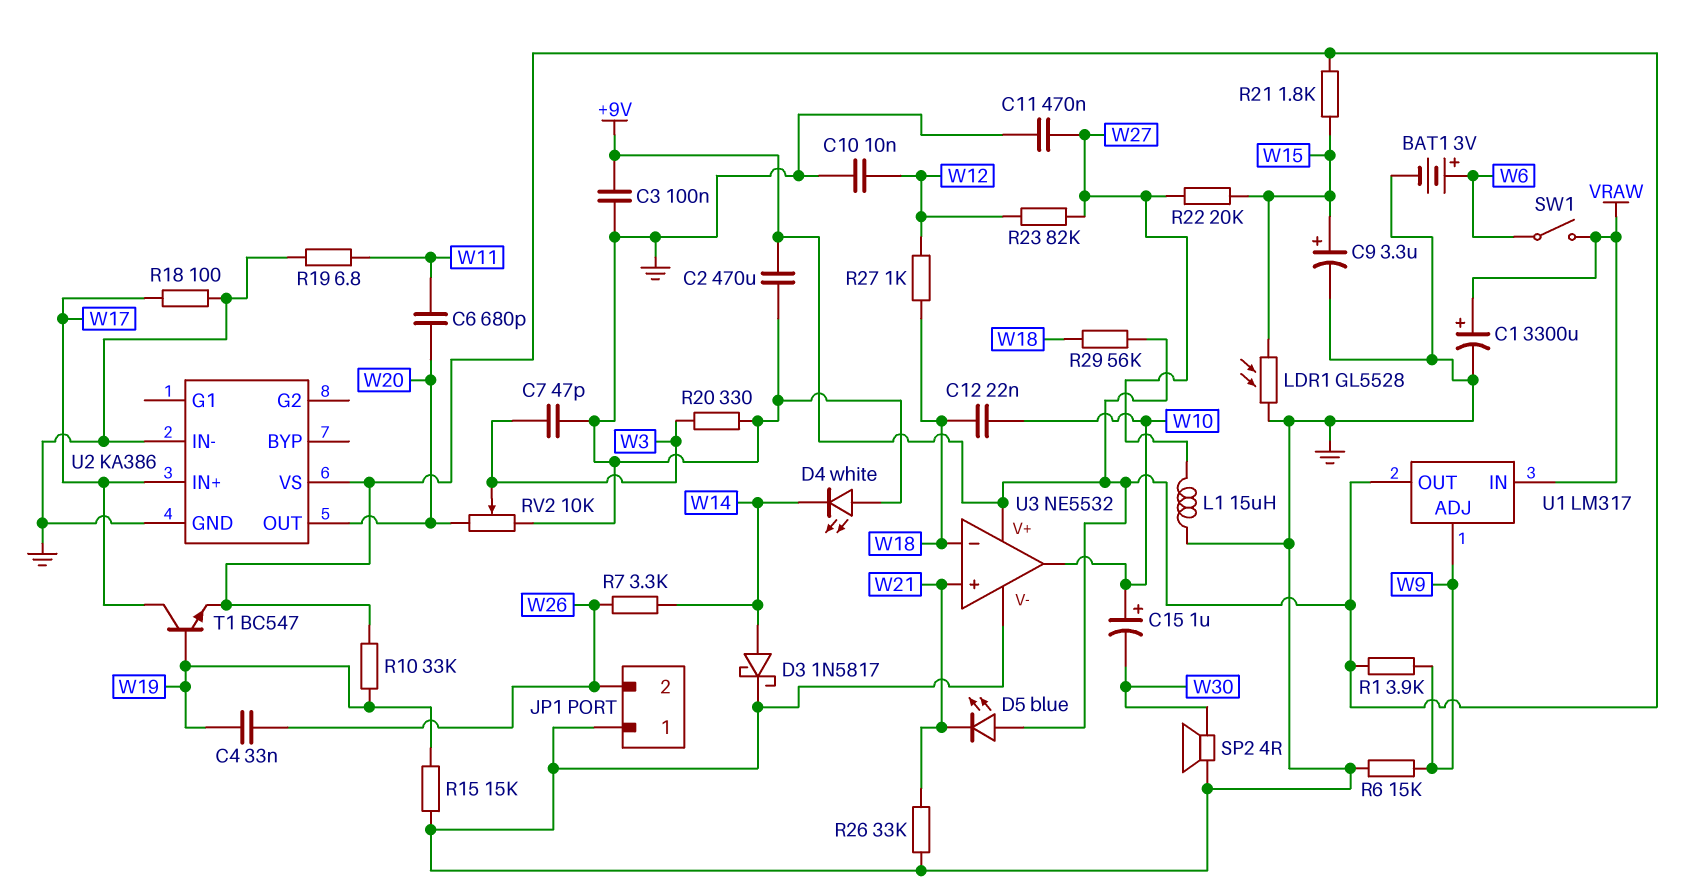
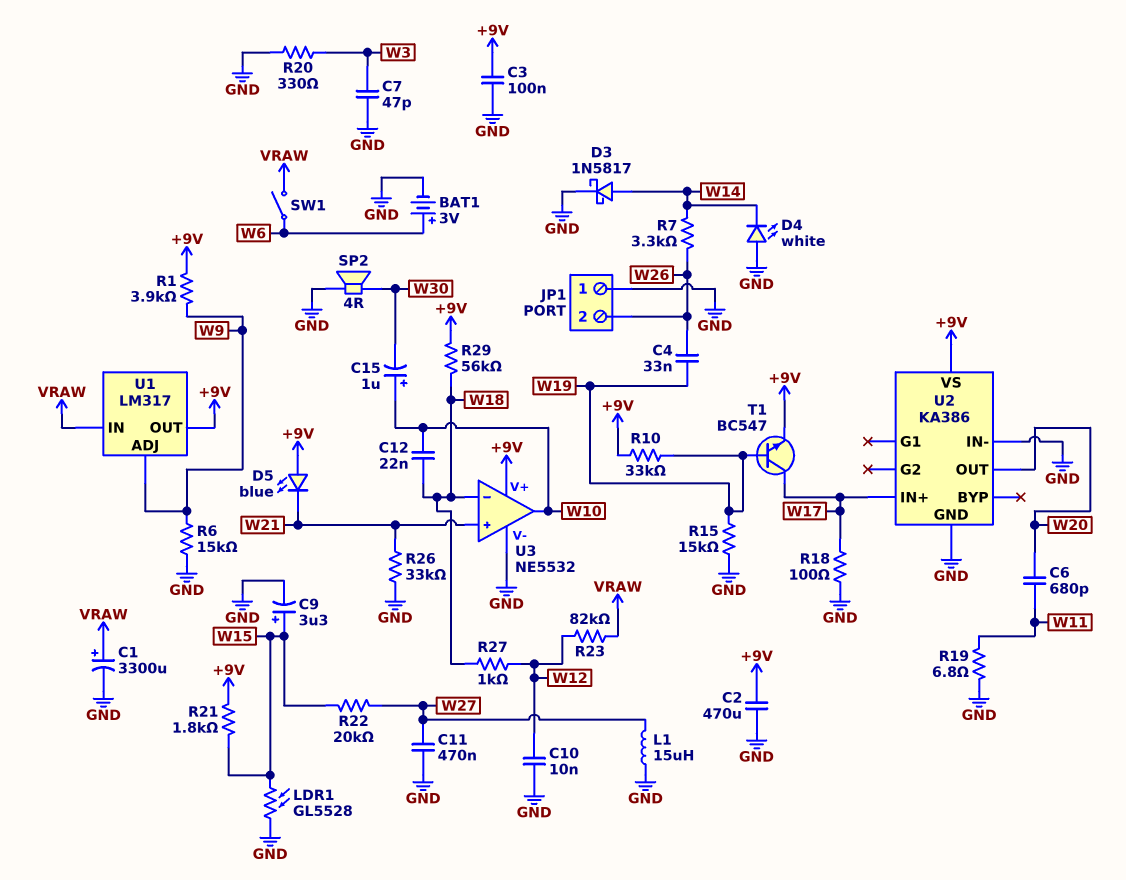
R23: 82k (W12, W27) -> 82k (VRAW, W12)
RV2: 10k (GND, W20, wiper W3) -> none

